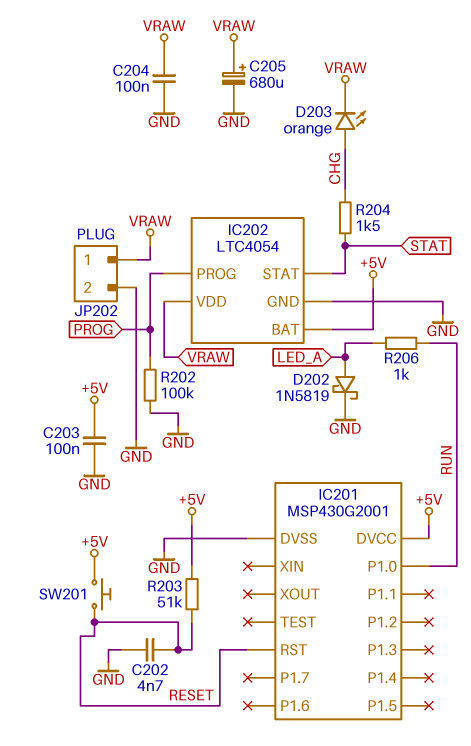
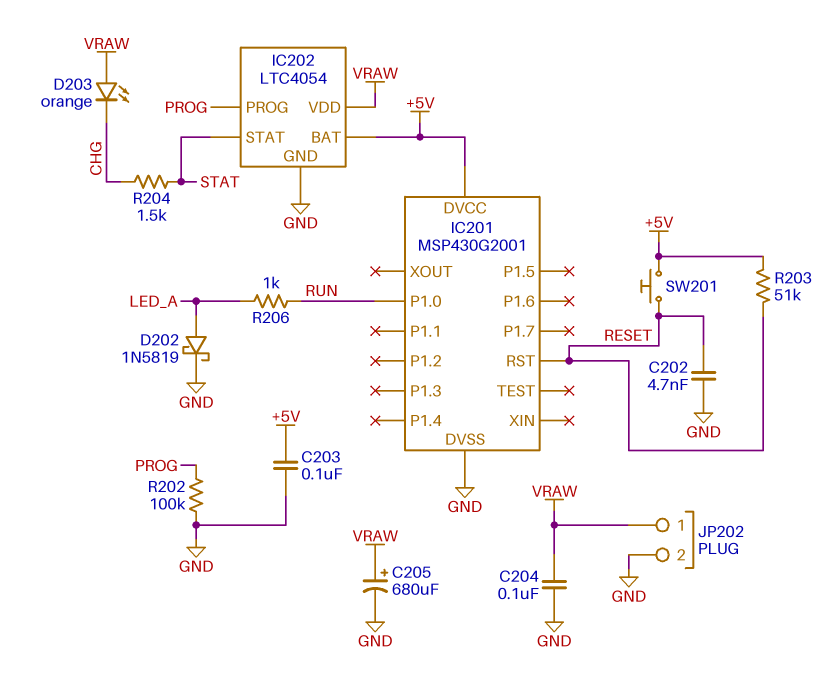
D203: LED orange (A CHG, K VRAW) -> LED orange (A VRAW, K CHG)

